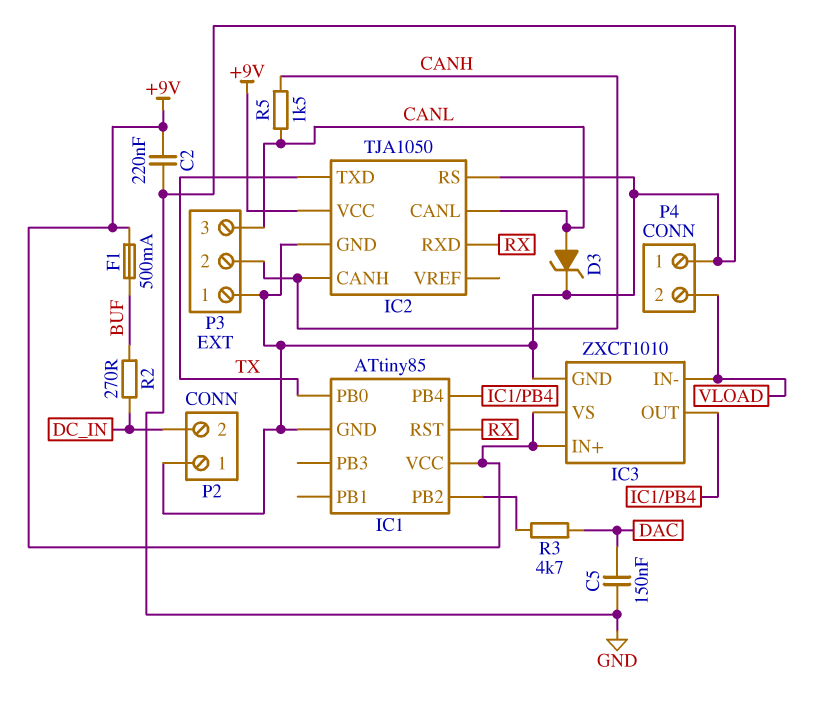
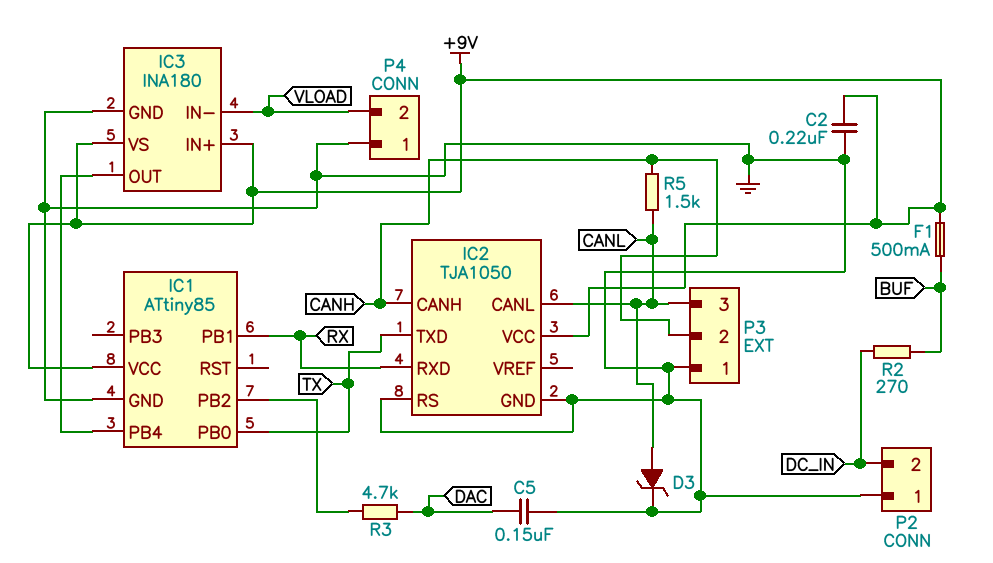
IC1 pin PB1: none -> RX
IC1 pin RST: RX -> none
IC3: ZXCT1010 -> INA180

